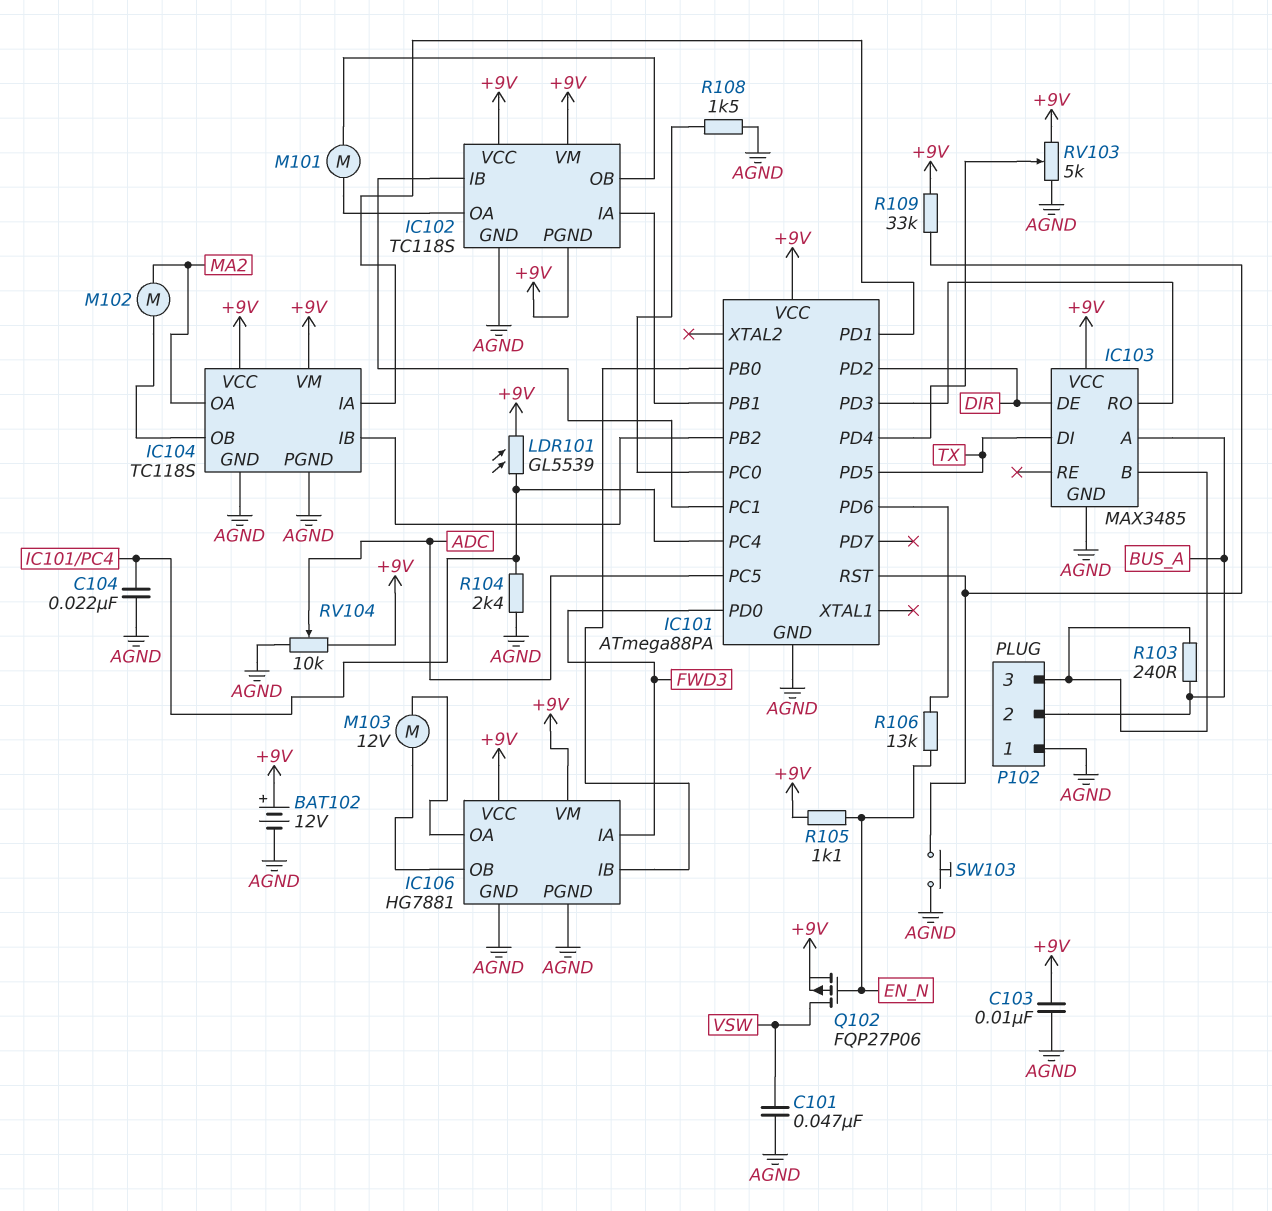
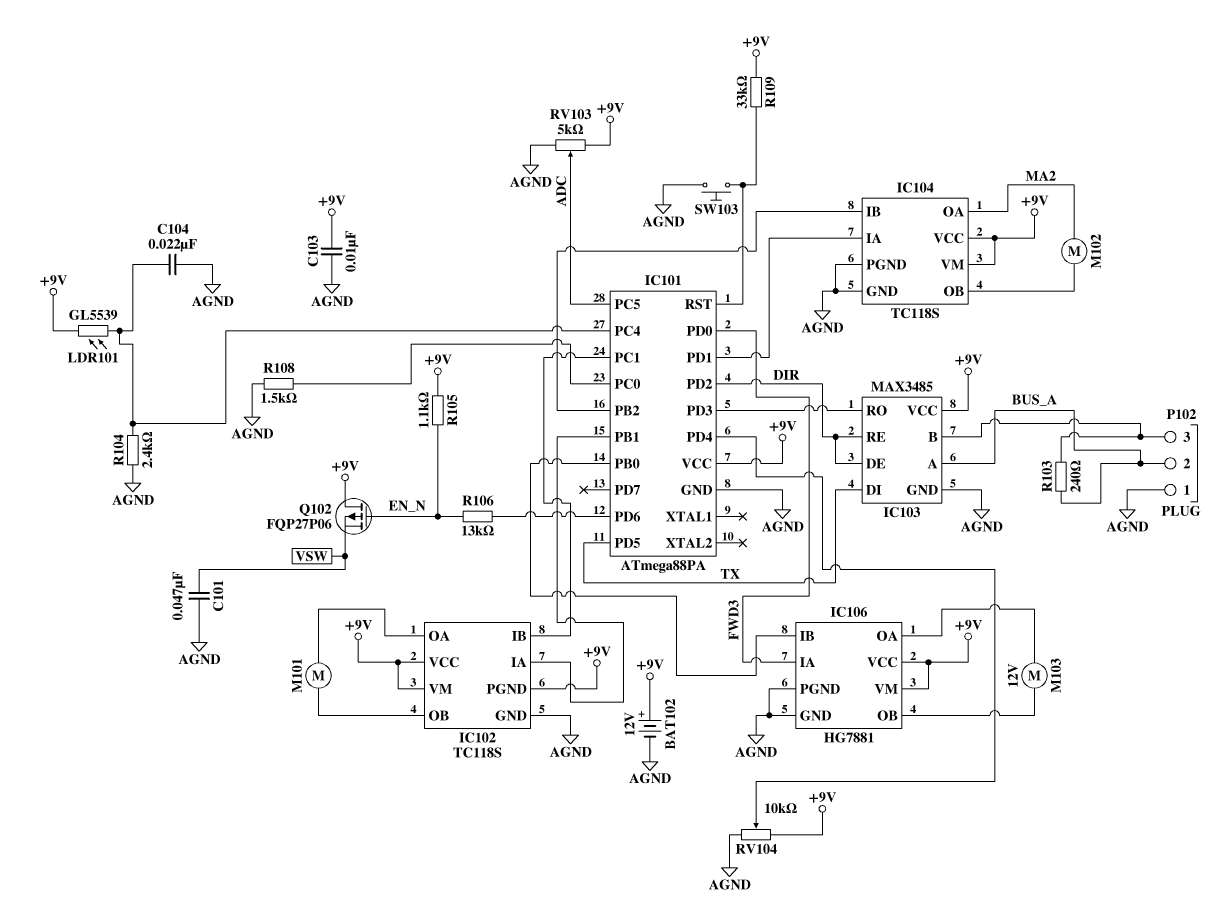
IC103 pin RE: none -> DIR
Q102: PMOS FQP27P06 (G EN_N, D VSW, S +9V) -> PMOS FQP27P06 (G EN_N, D +9V, S VSW)
RV103: 5k (+9V, AGND, wiper IC101/PD4) -> 5k (+9V, AGND, wiper ADC)
RV104: 10k (+9V, AGND, wiper ADC) -> 10k (+9V, AGND, wiper IC101/PD4)

